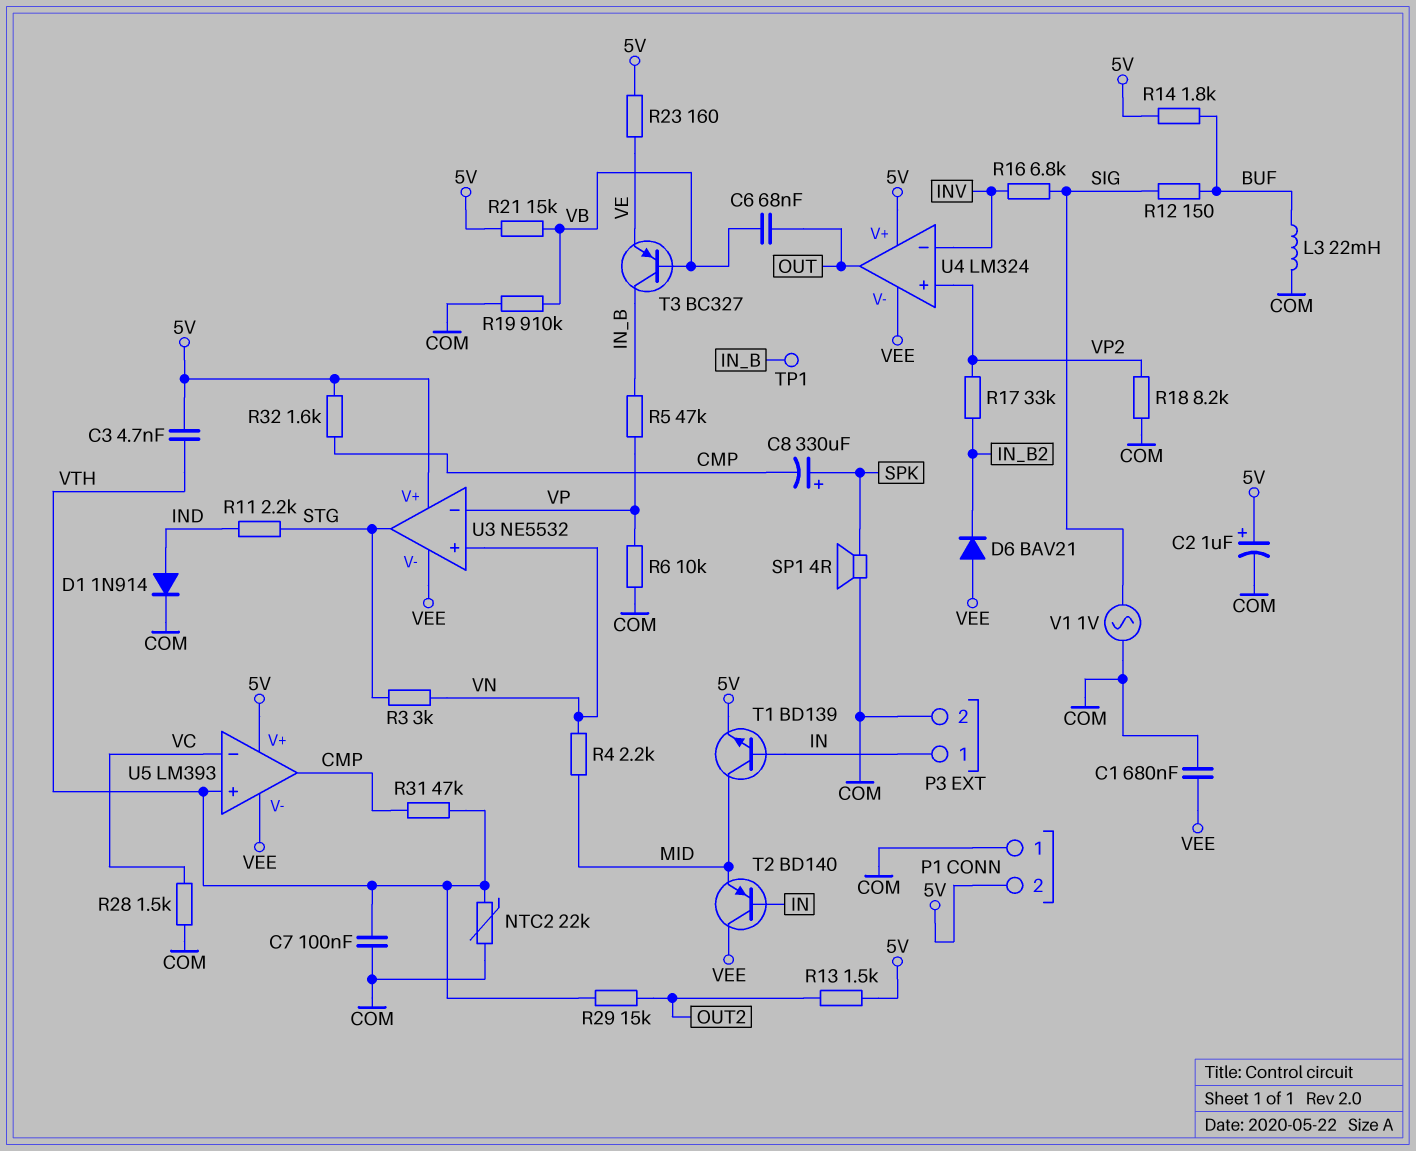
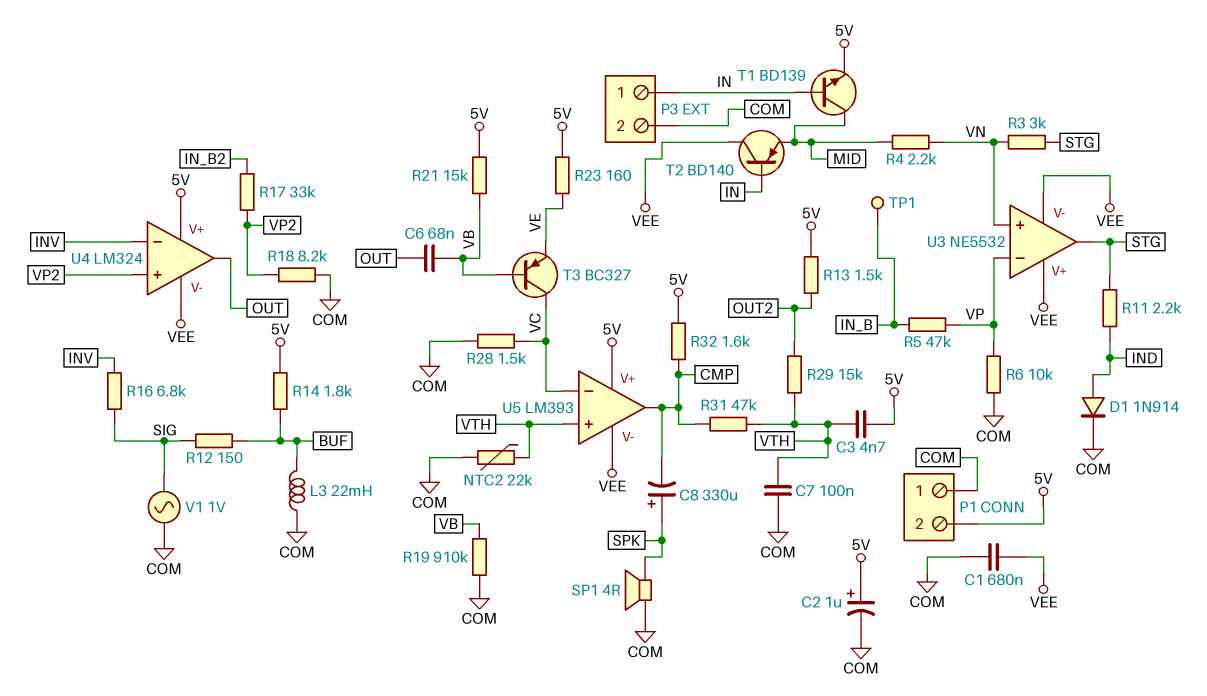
D6: diode BAV21 (A VEE, K IN_B2) -> none
T3: PNP BC327 (B VB, C IN_B, E VE) -> PNP BC327 (B VB, C VC, E VE)
U3 pin V+: 5V -> VEE

